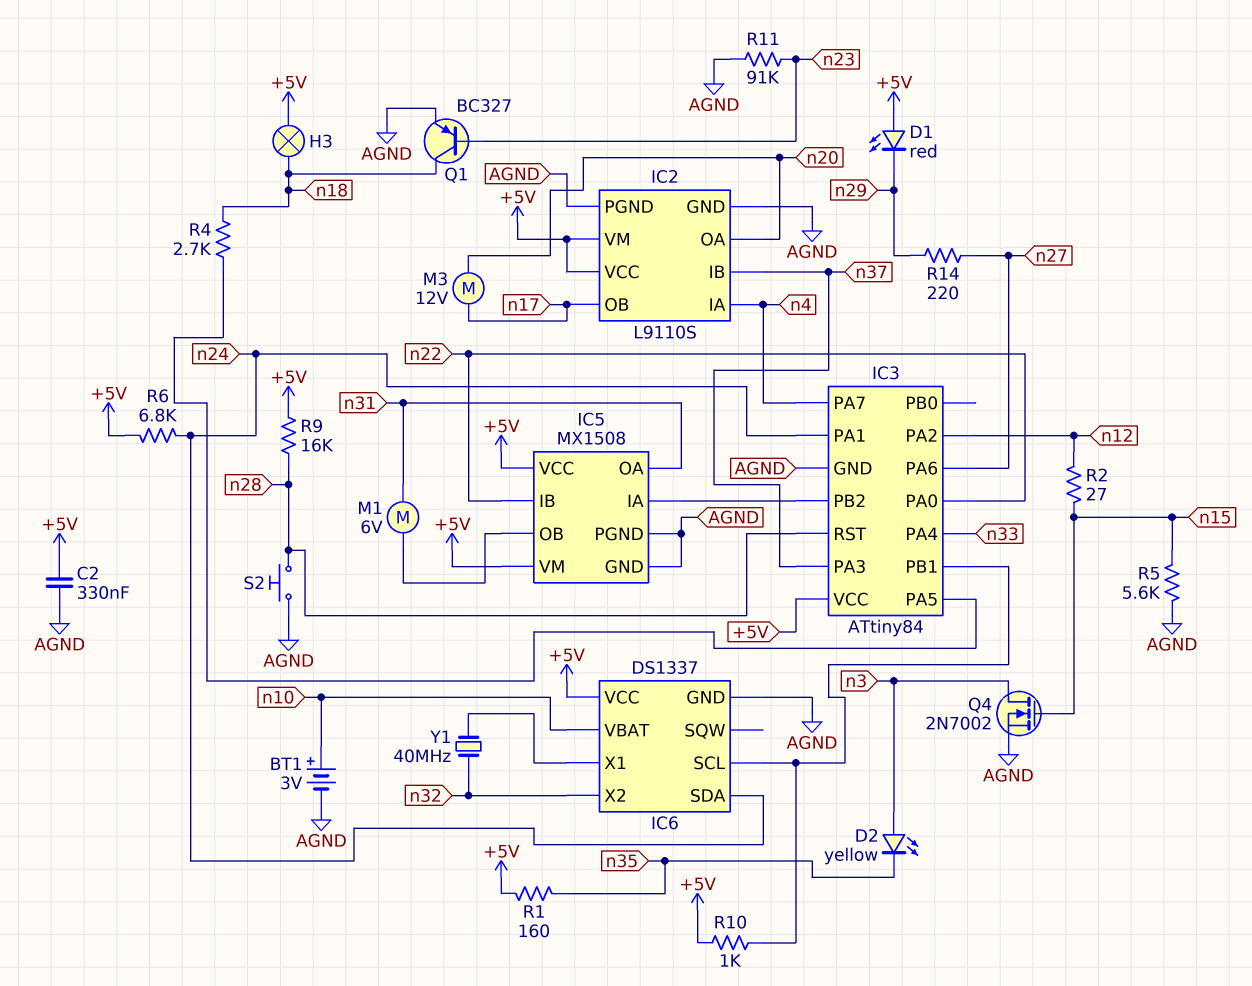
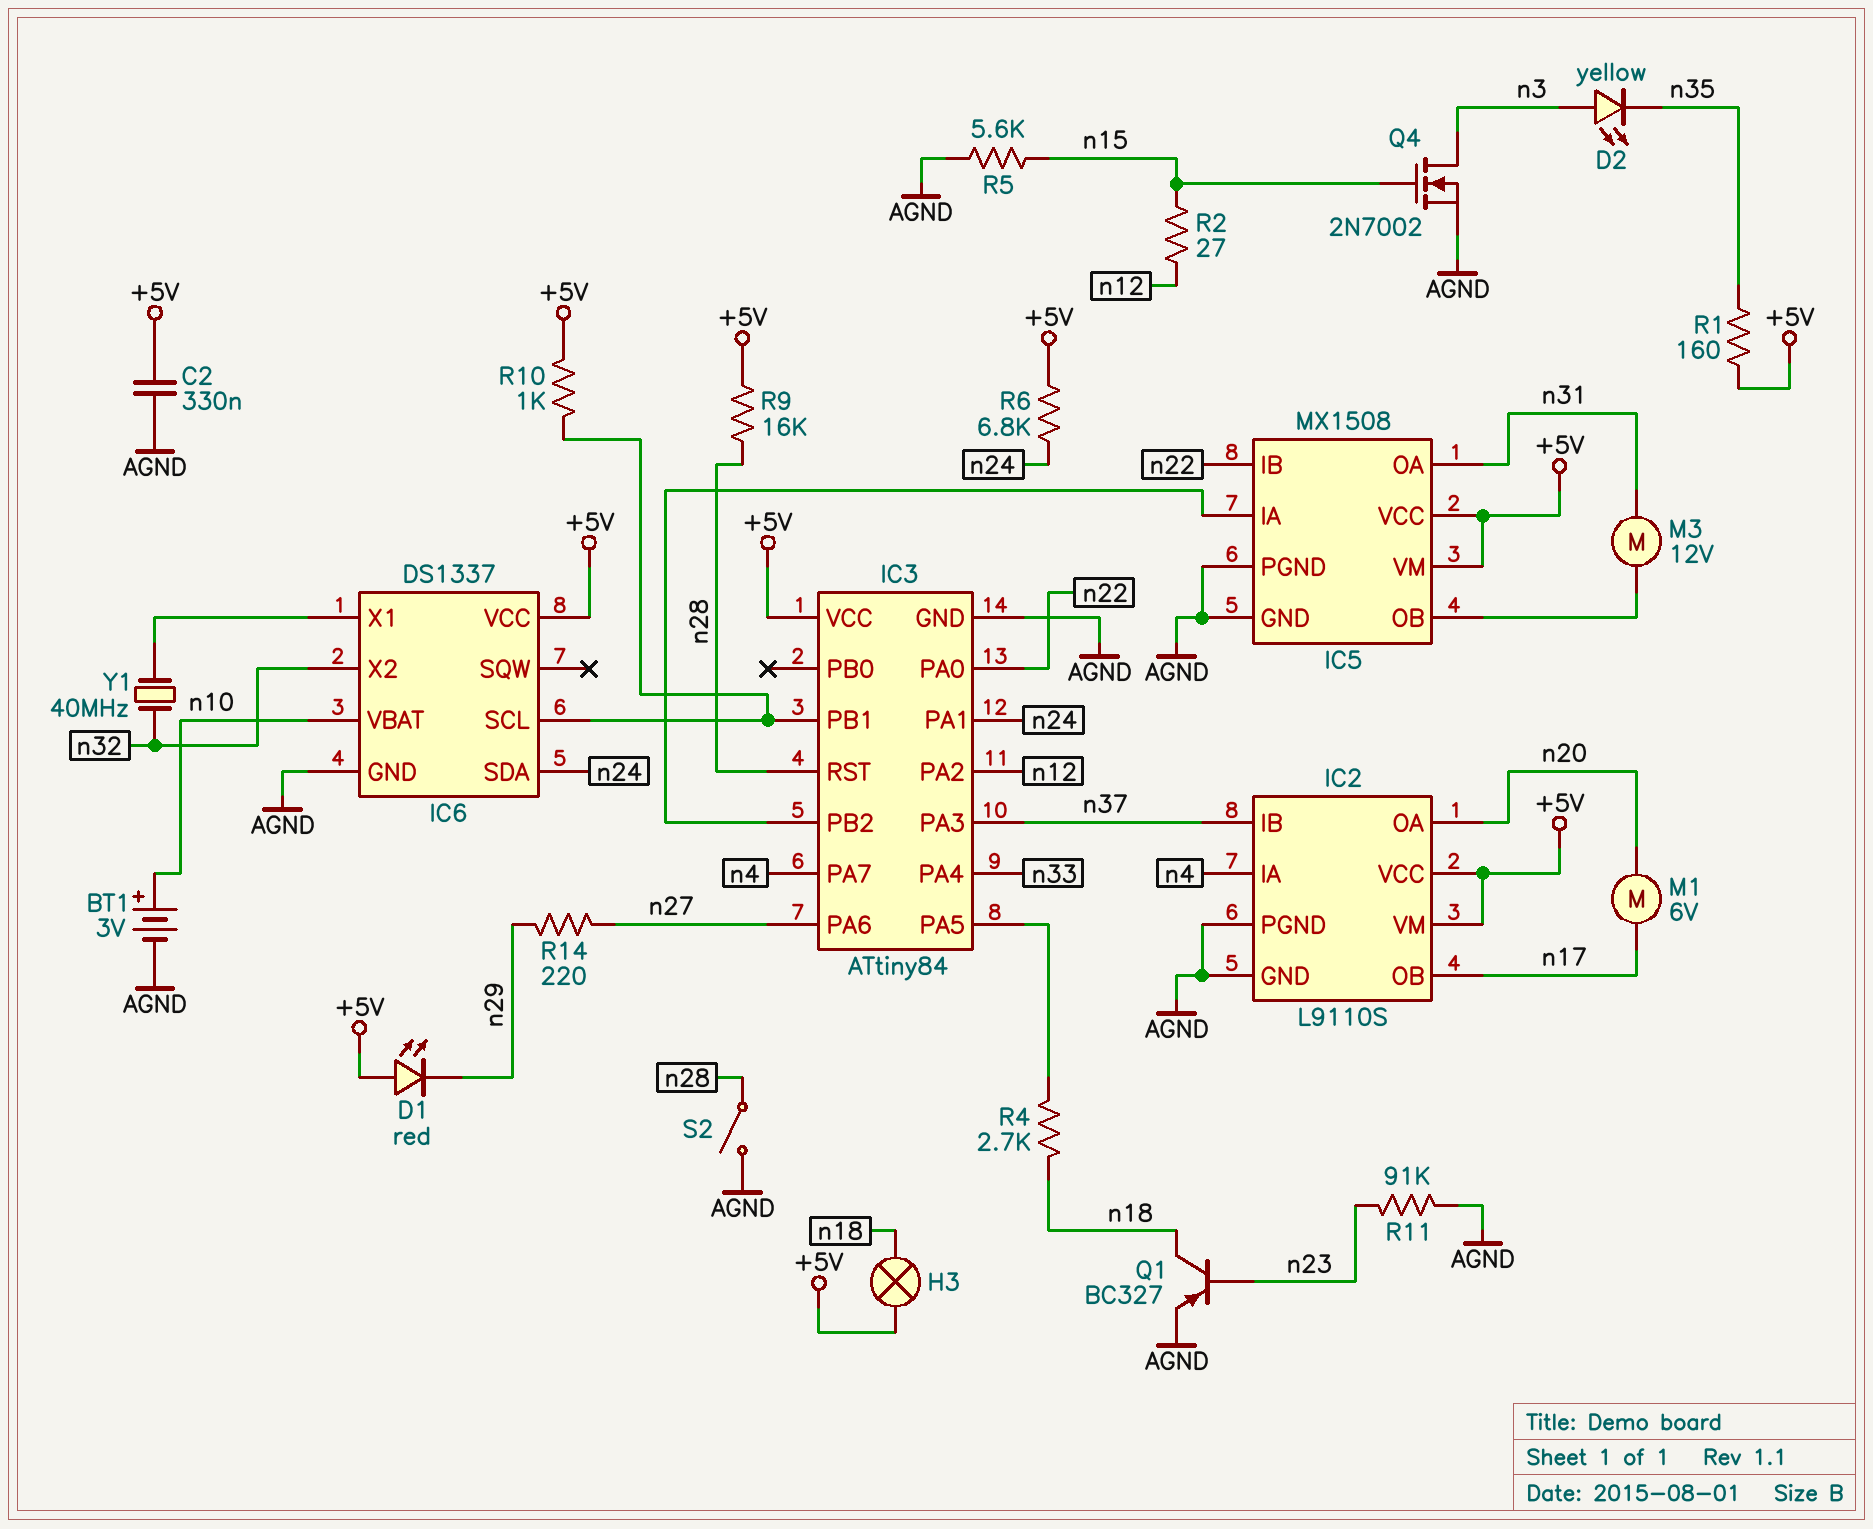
M1: motor 6V (IC5/OB, n31) -> motor 6V (n17, n20)
M3: motor 12V (n17, n20) -> motor 12V (IC5/OB, n31)
S2: button (AGND, n28) -> switch (AGND, n28)

